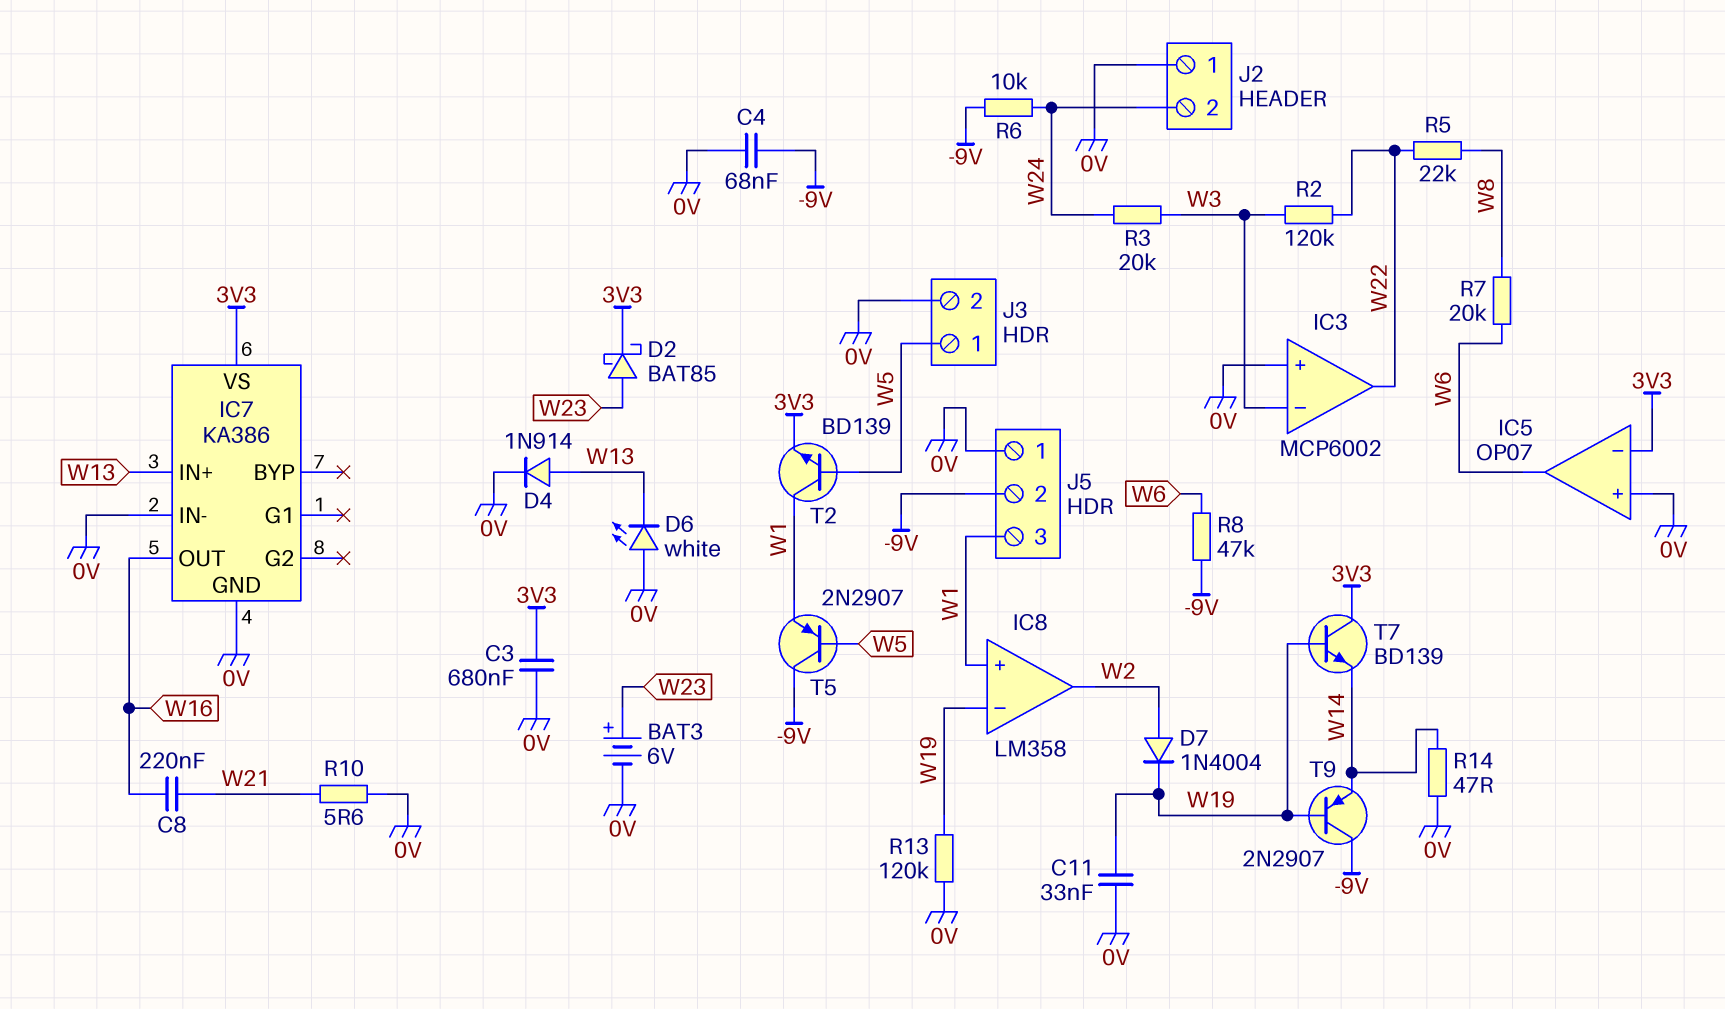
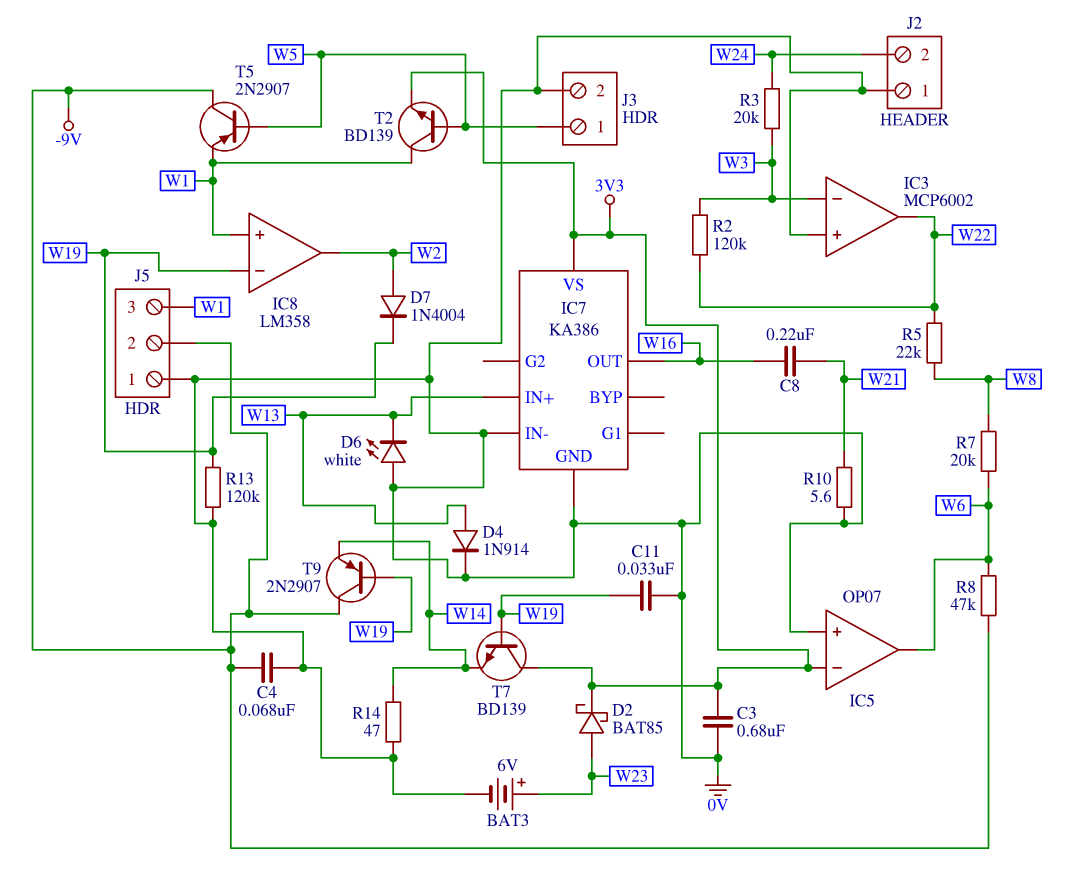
R6: 10k (-9V, W24) -> none

